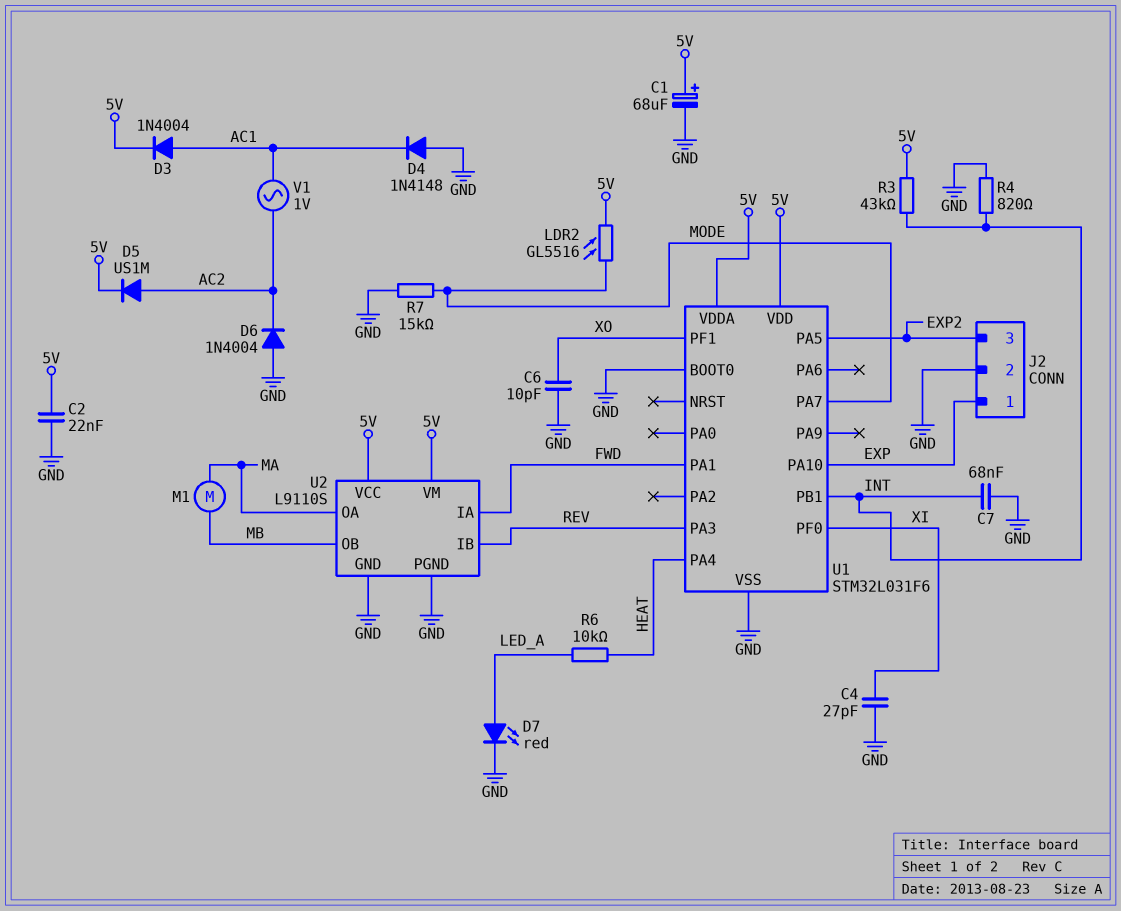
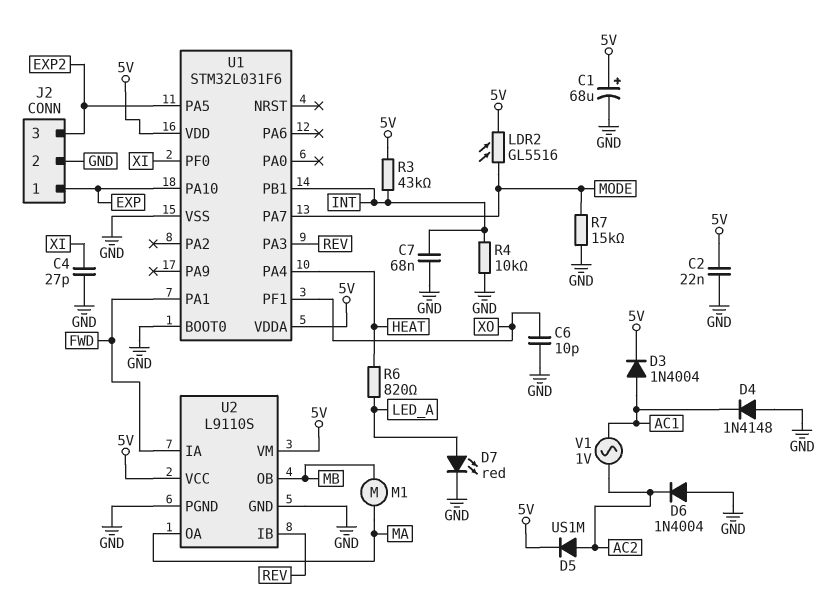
R4: 820 (GND, INT) -> 10k (GND, INT)
R6: 10k (HEAT, LED_A) -> 820 (HEAT, LED_A)

